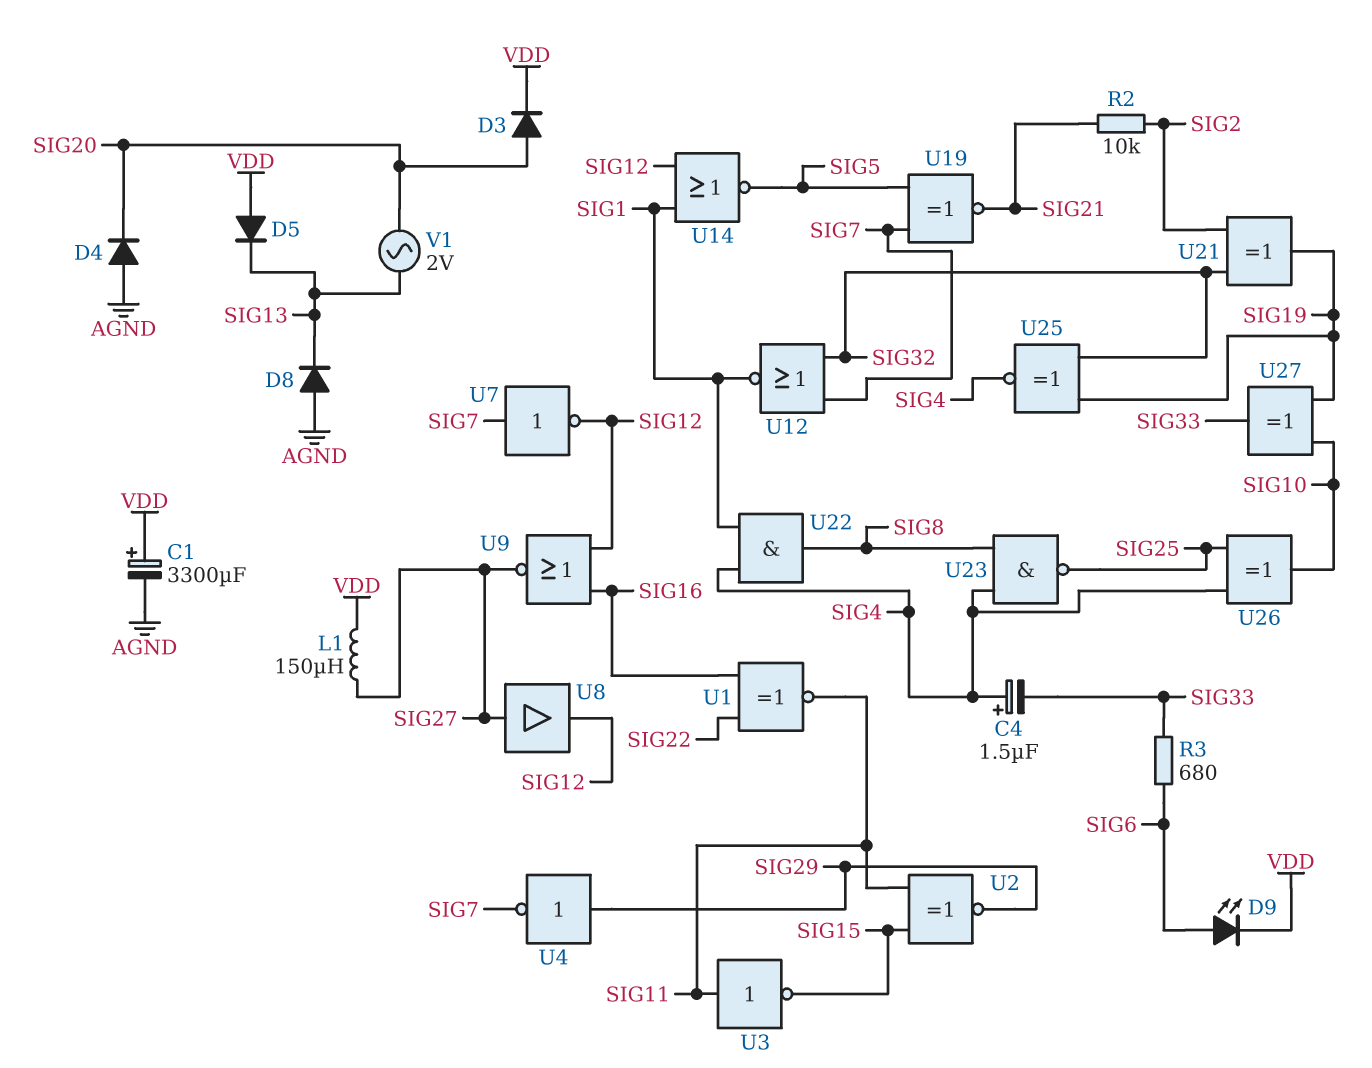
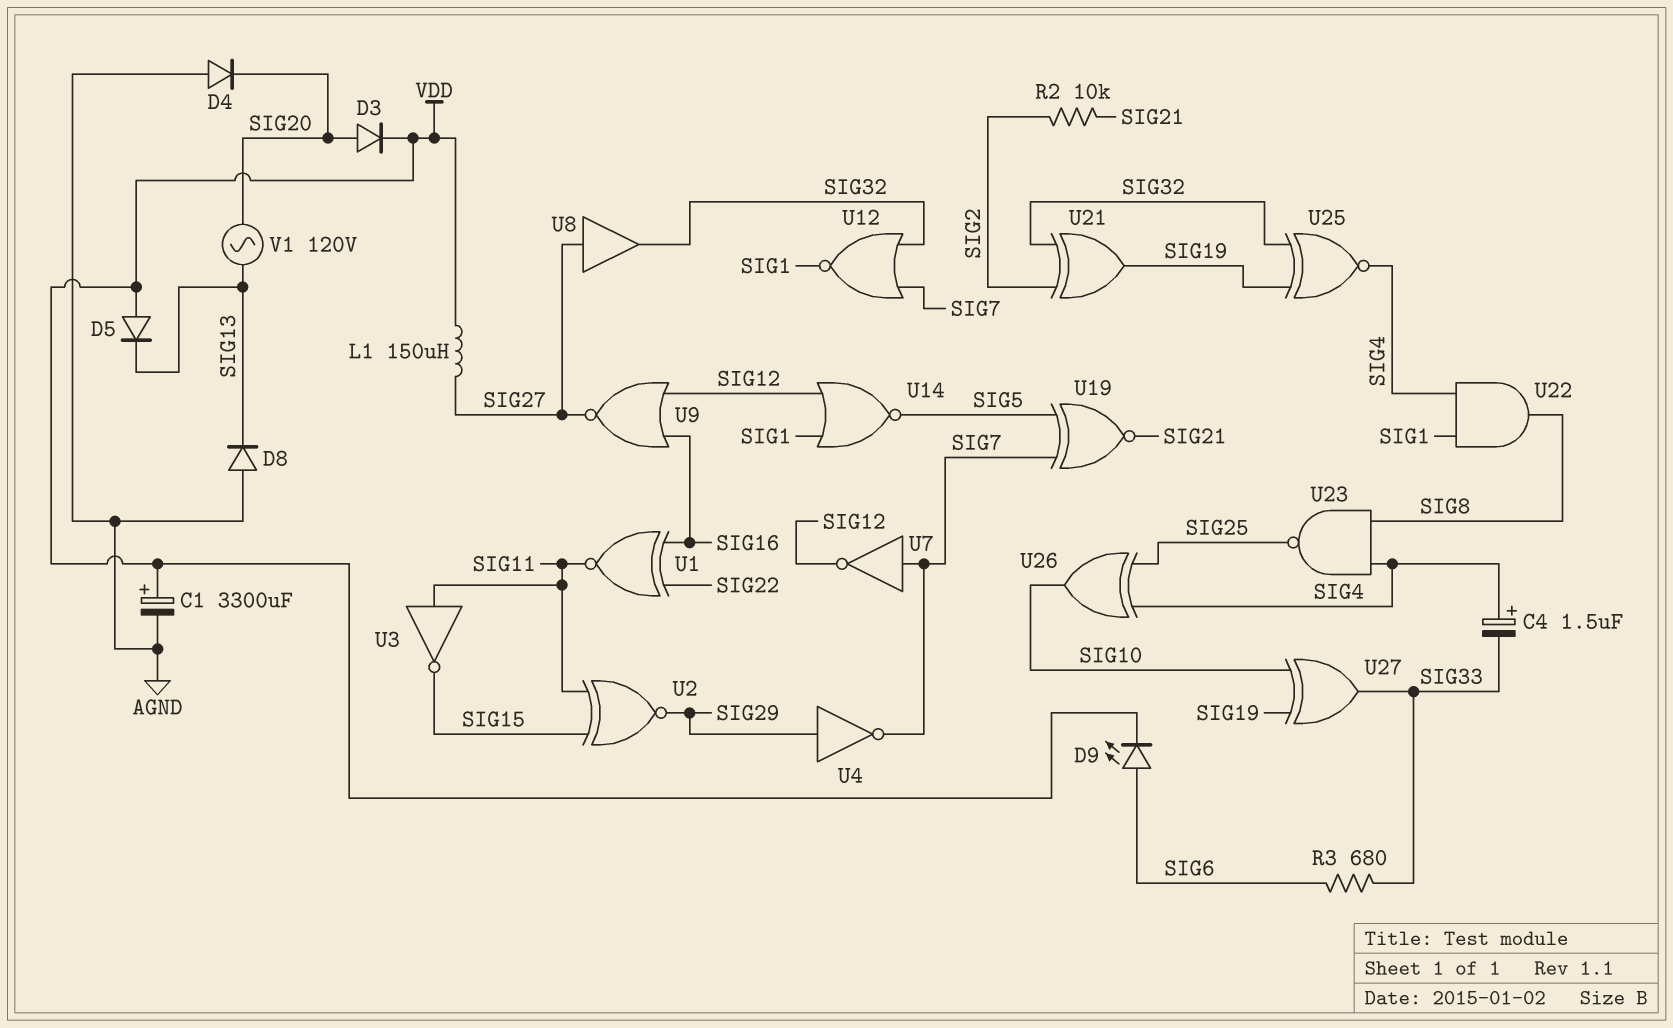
U8: buffer (in SIG27, out SIG12) -> buffer (in SIG27, out SIG32)
V1: AC 2V (SIG13, SIG20) -> AC 120V (SIG13, SIG20)

